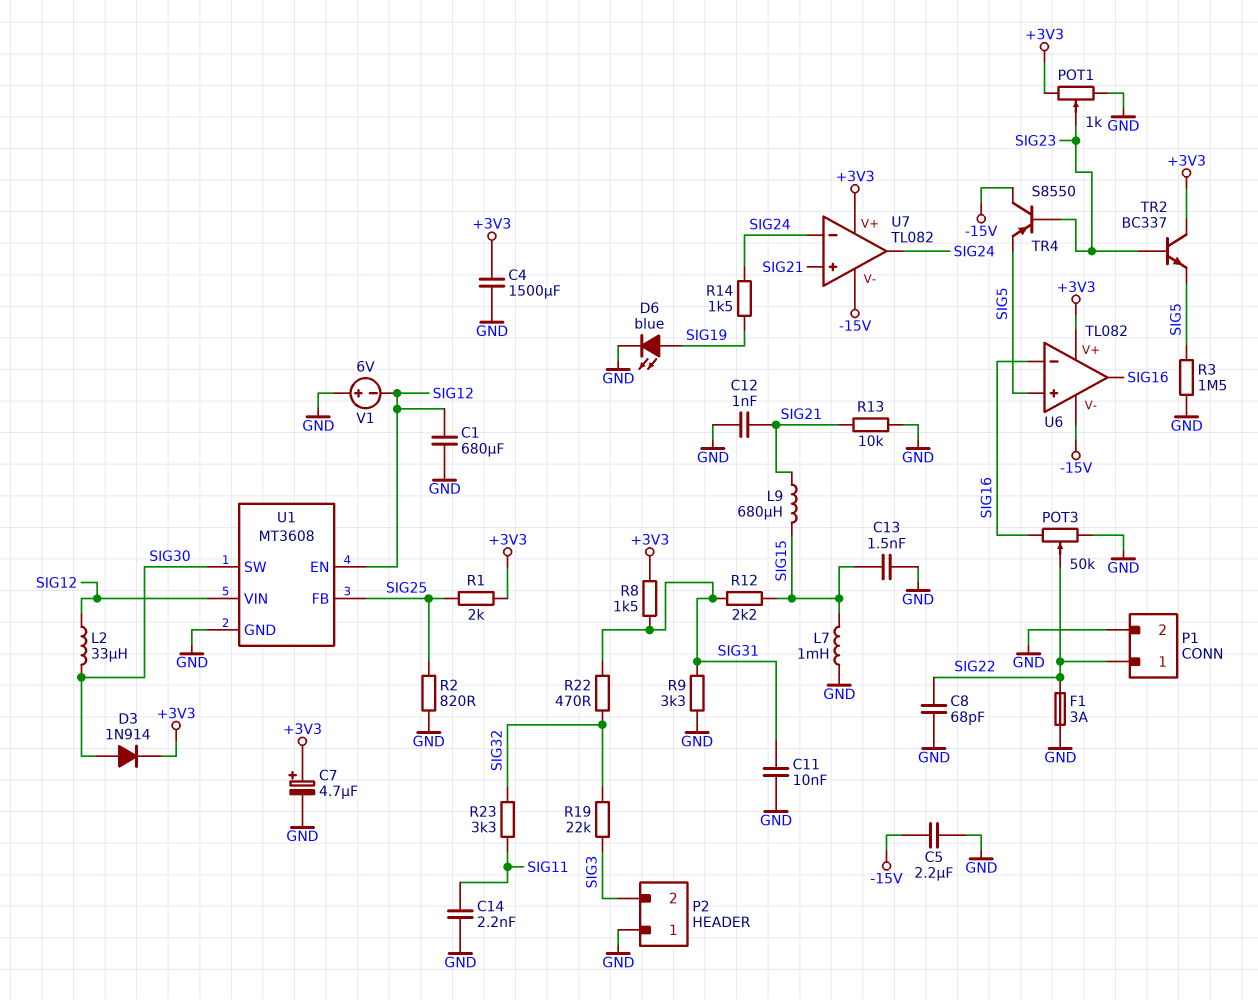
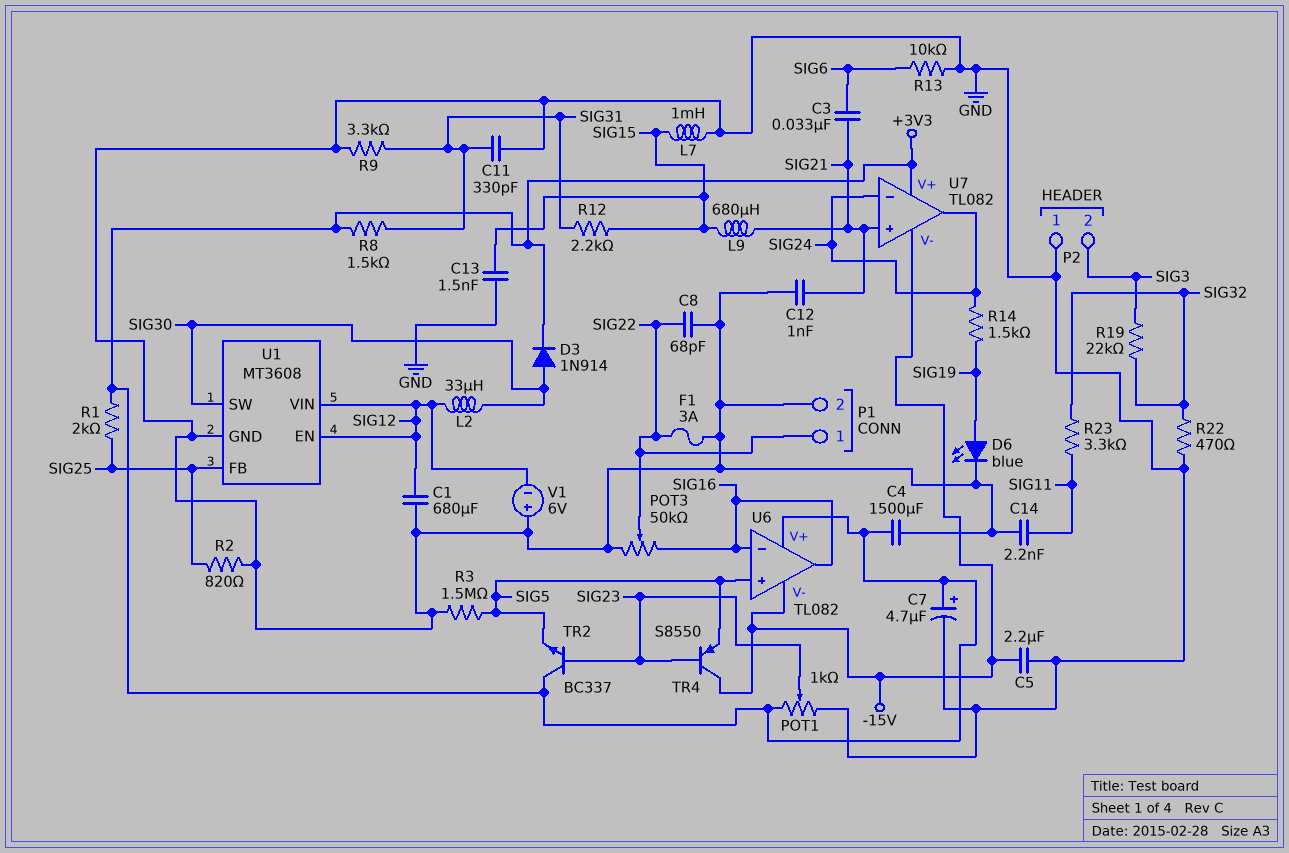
C3: none -> 33nF (SIG6, SIG21)
C11: 10nF (GND, SIG31) -> 330pF (GND, SIG31)
R13: 10k (GND, SIG21) -> 10k (GND, SIG6)
R22: 470 (SIG31, SIG32) -> 470 (GND, SIG32)

